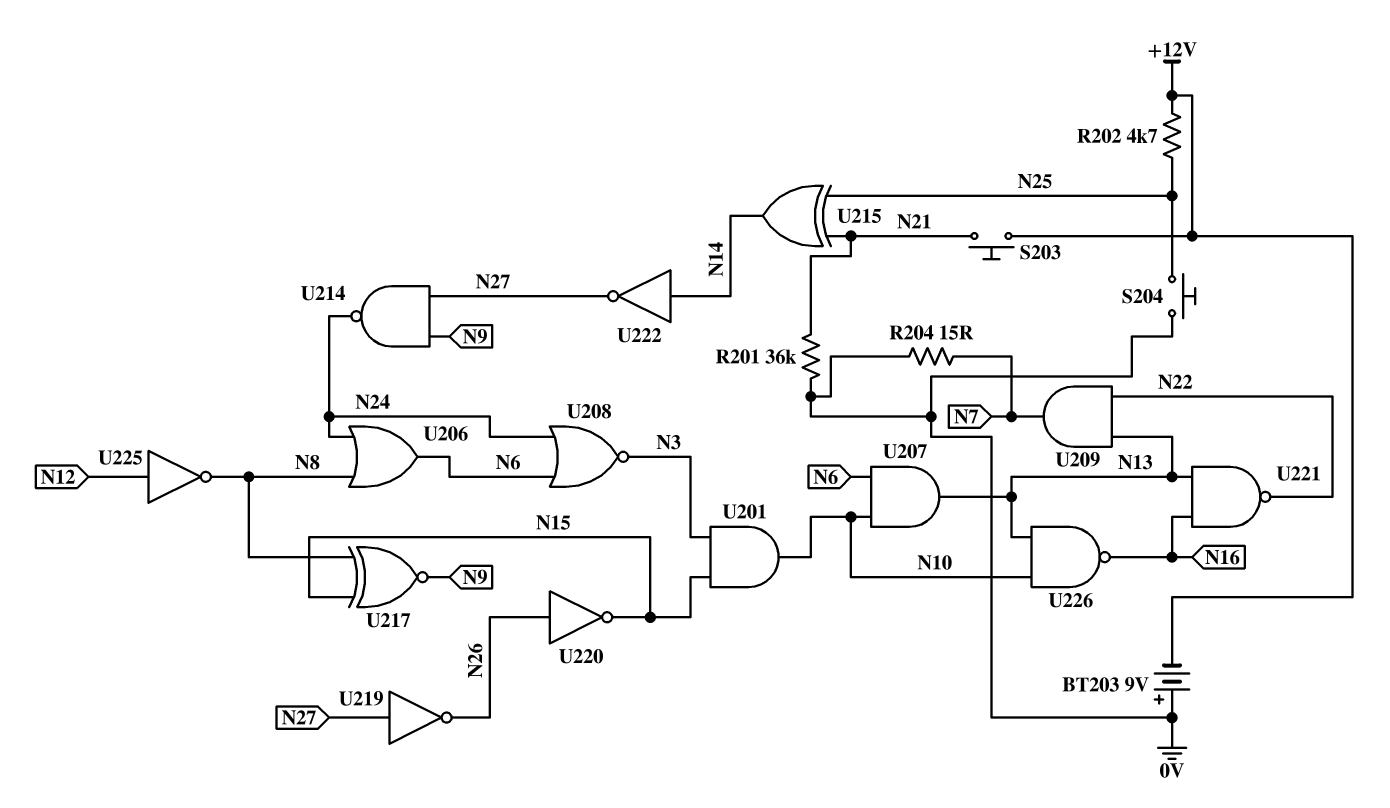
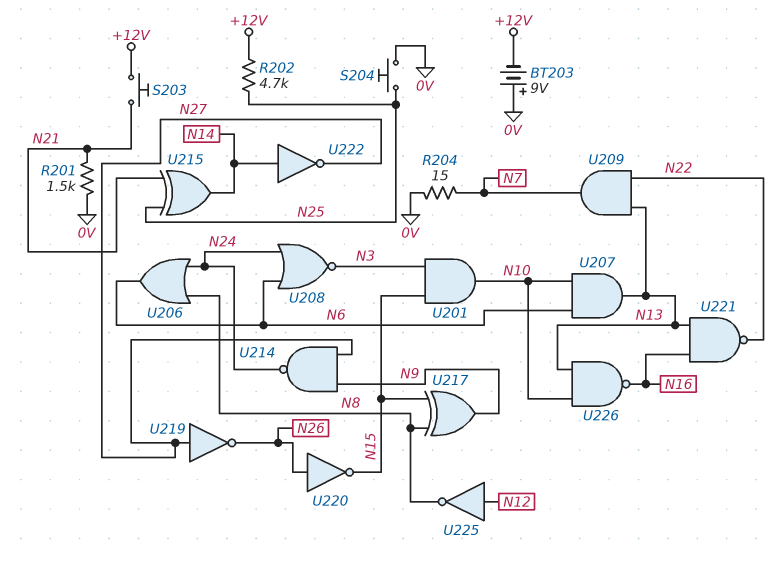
R201: 36k (0V, N21) -> 1.5k (0V, N21)
U217: XNOR (in N8, in N15, out N9) -> XOR (in N8, in N15, out N9)

